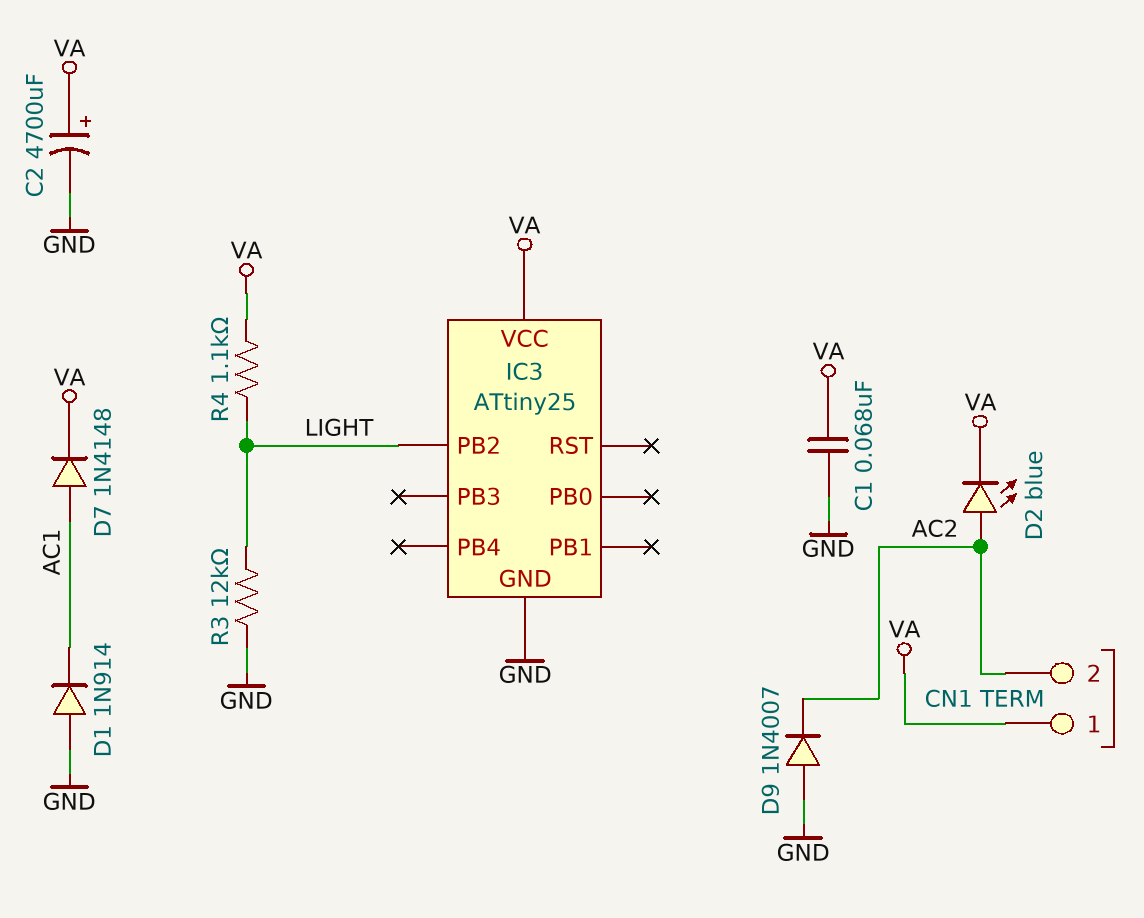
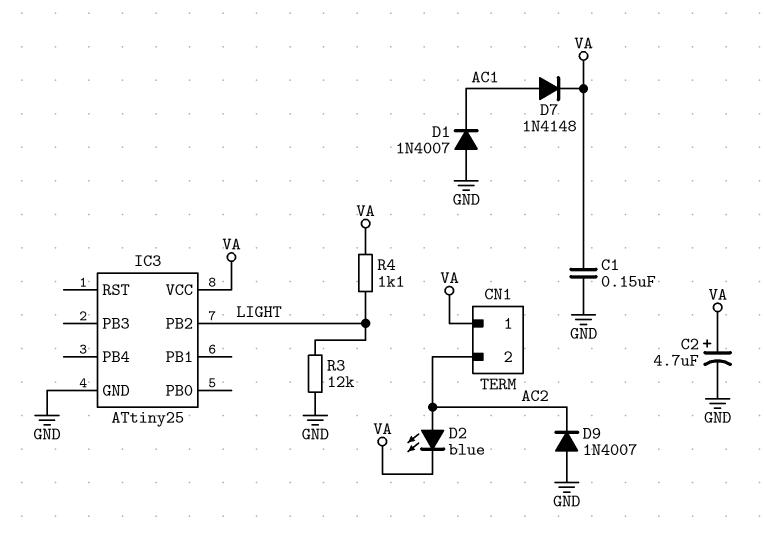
C1: 68nF (GND, VA) -> 150nF (GND, VA)
C2: 4700uF (plus VA, minus GND) -> 4.7uF (plus VA, minus GND)
D1: diode 1N914 (A GND, K AC1) -> diode 1N4007 (A GND, K AC1)

